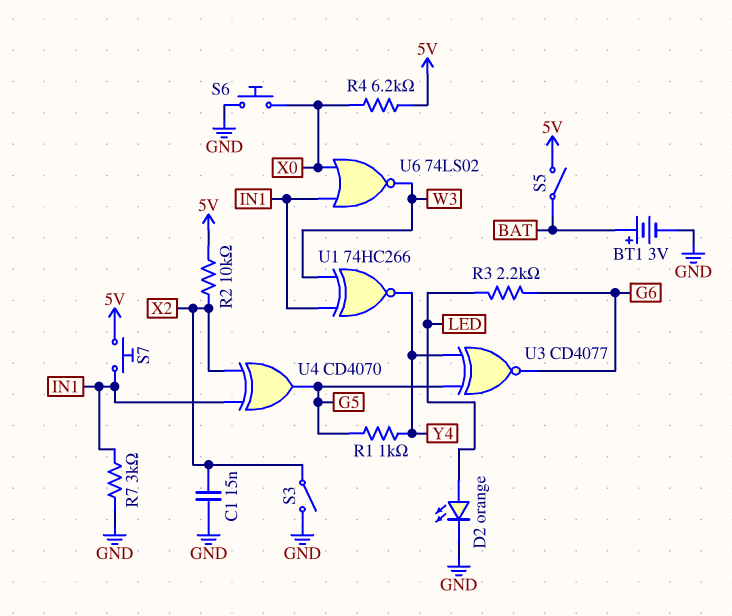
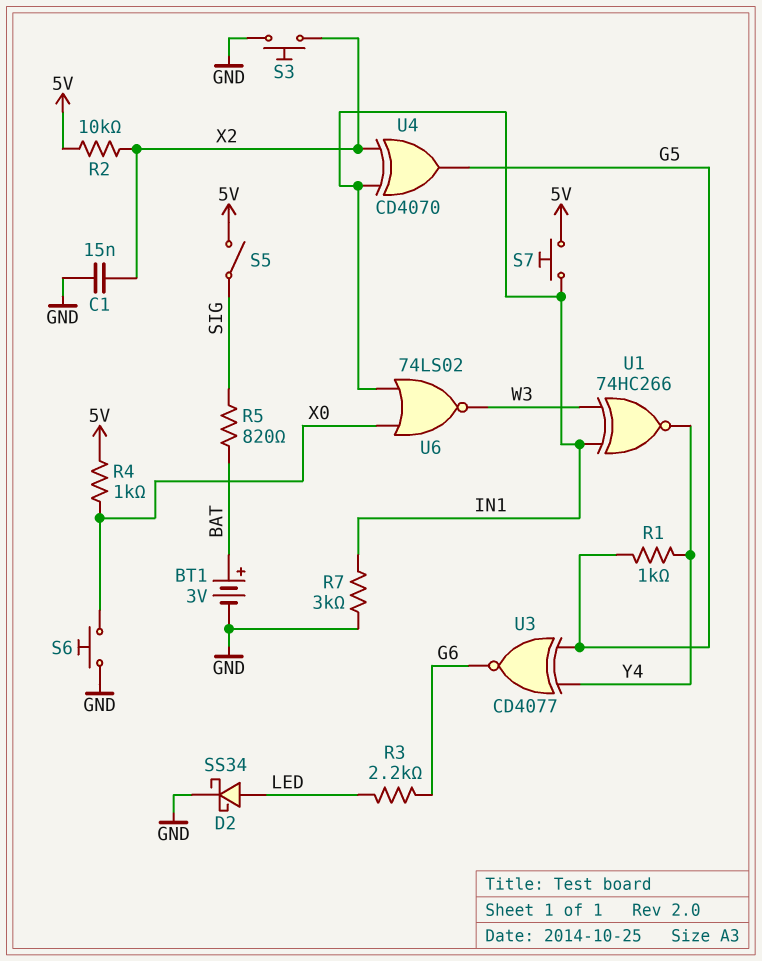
D2: LED orange (A LED, K GND) -> schottky SS34 (A LED, K GND)
R4: 6.2k (5V, X0) -> 1k (5V, X0)
R5: none -> 820 (BAT, SIG)
S3: switch (GND, X2) -> button (GND, X2)
S5: switch (5V, BAT) -> switch (5V, SIG)

